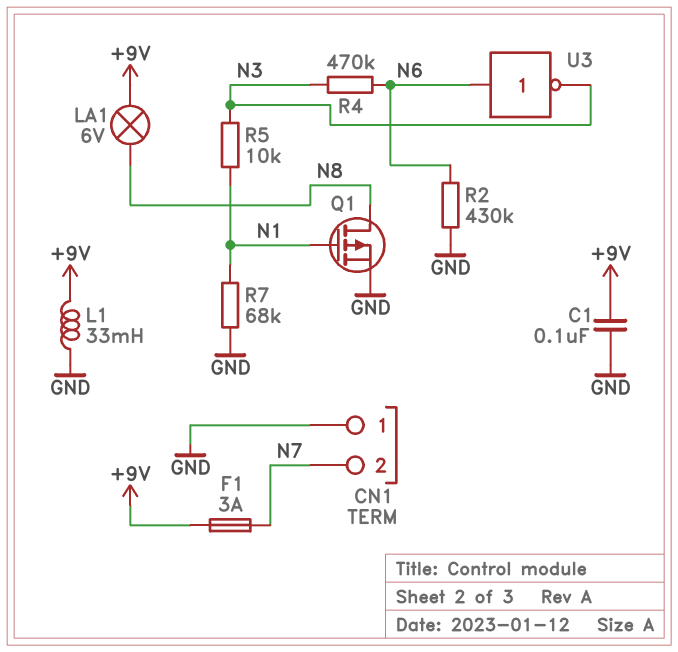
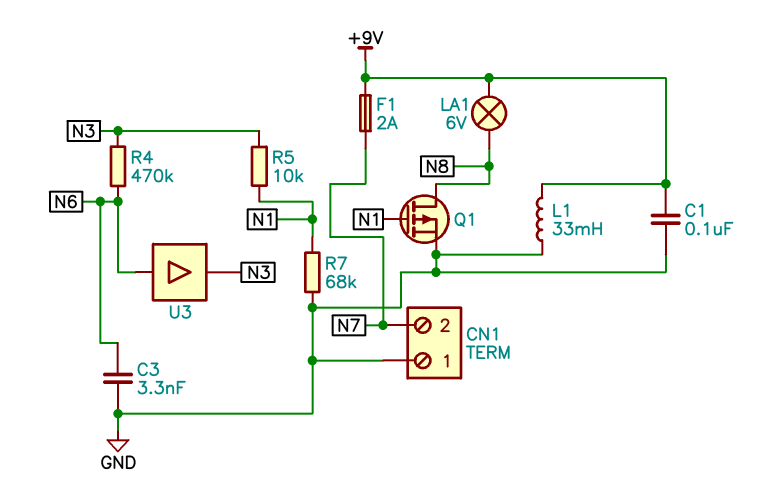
C3: none -> 3.3nF (GND, N6)
F1: 3A (+9V, N7) -> 2A (+9V, N7)
R2: 430k (GND, N6) -> none
U3: NOT (in N6, out N3) -> buffer (in N6, out N3)

